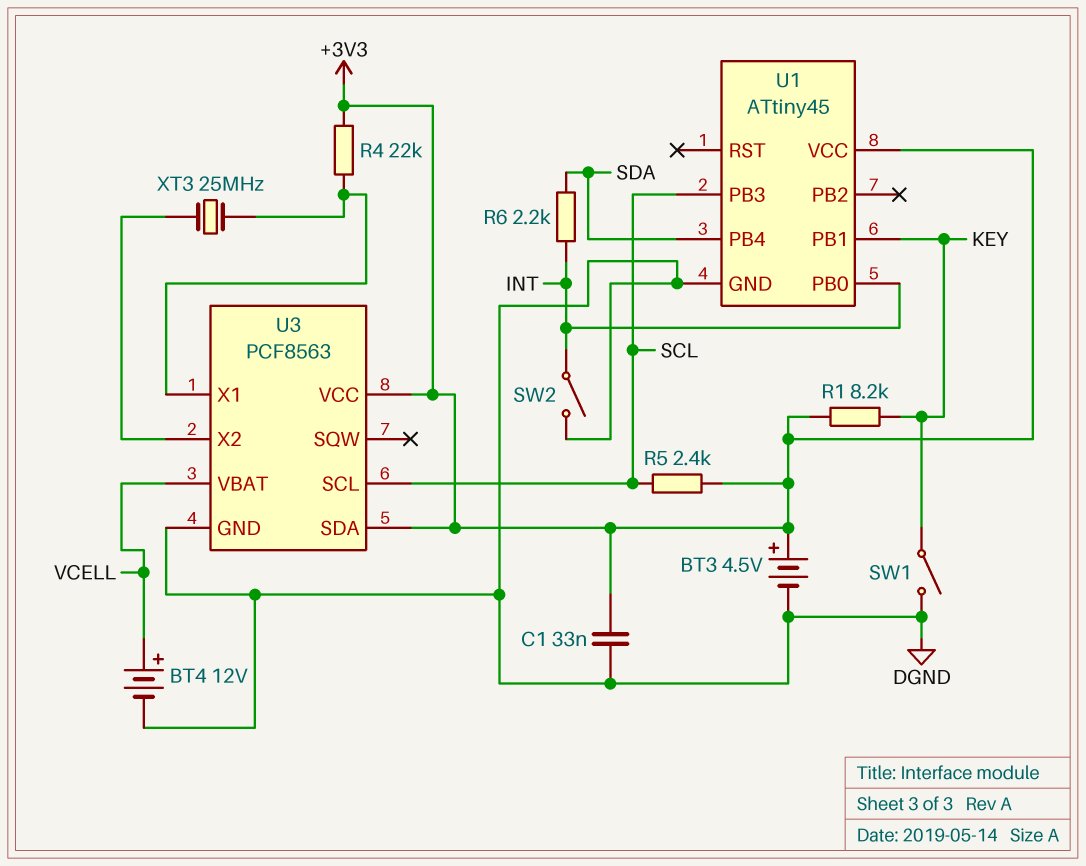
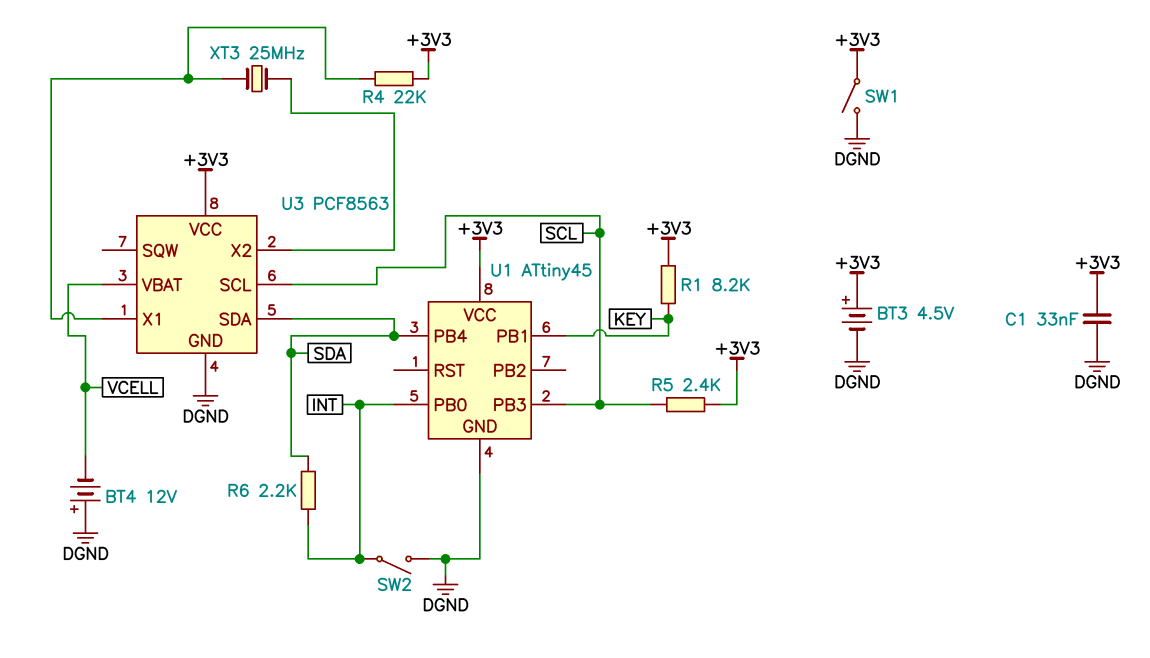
BT4: 12V (plus VCELL, minus DGND) -> 12V (plus DGND, minus VCELL)
SW1: switch (DGND, KEY) -> switch (+3V3, DGND)
U3 pin SDA: +3V3 -> SDA

